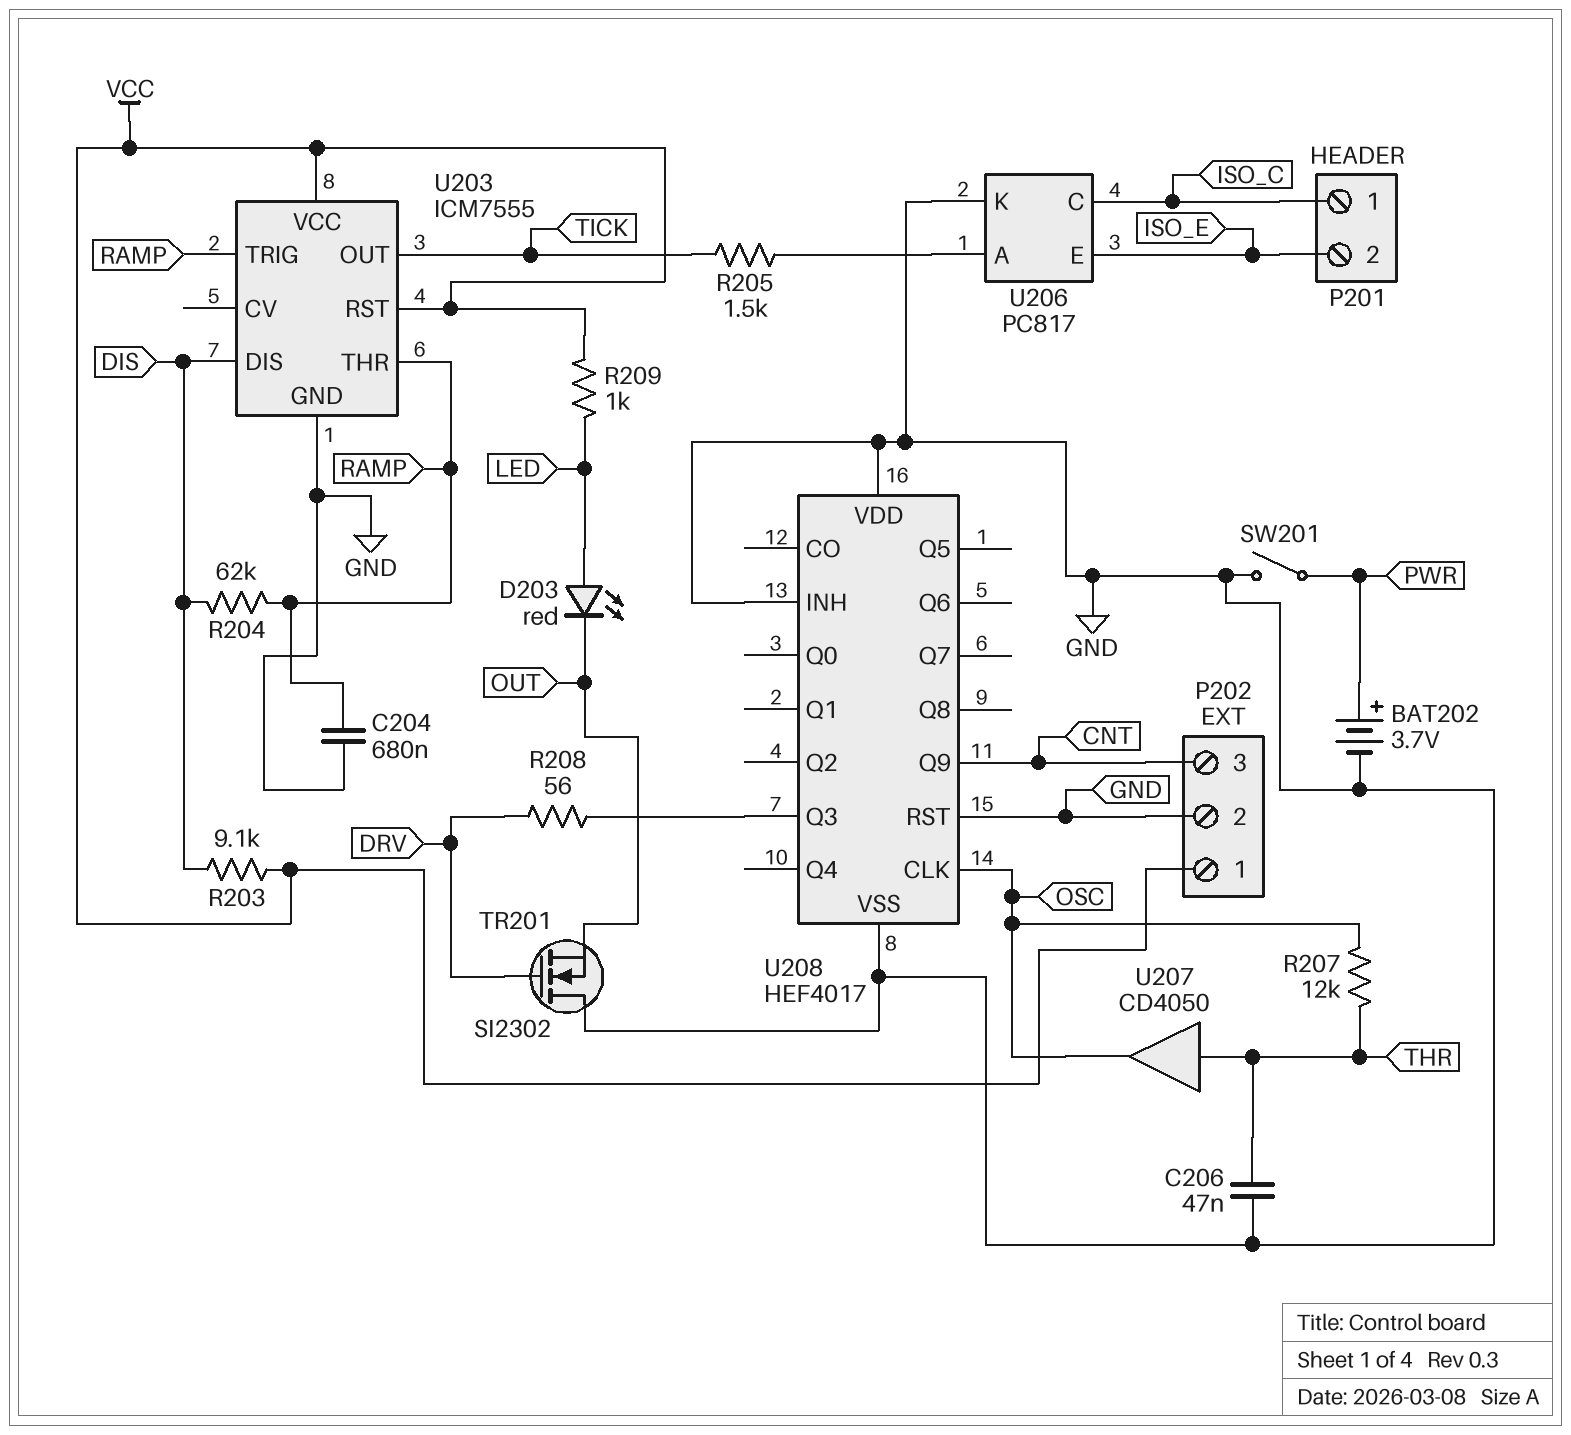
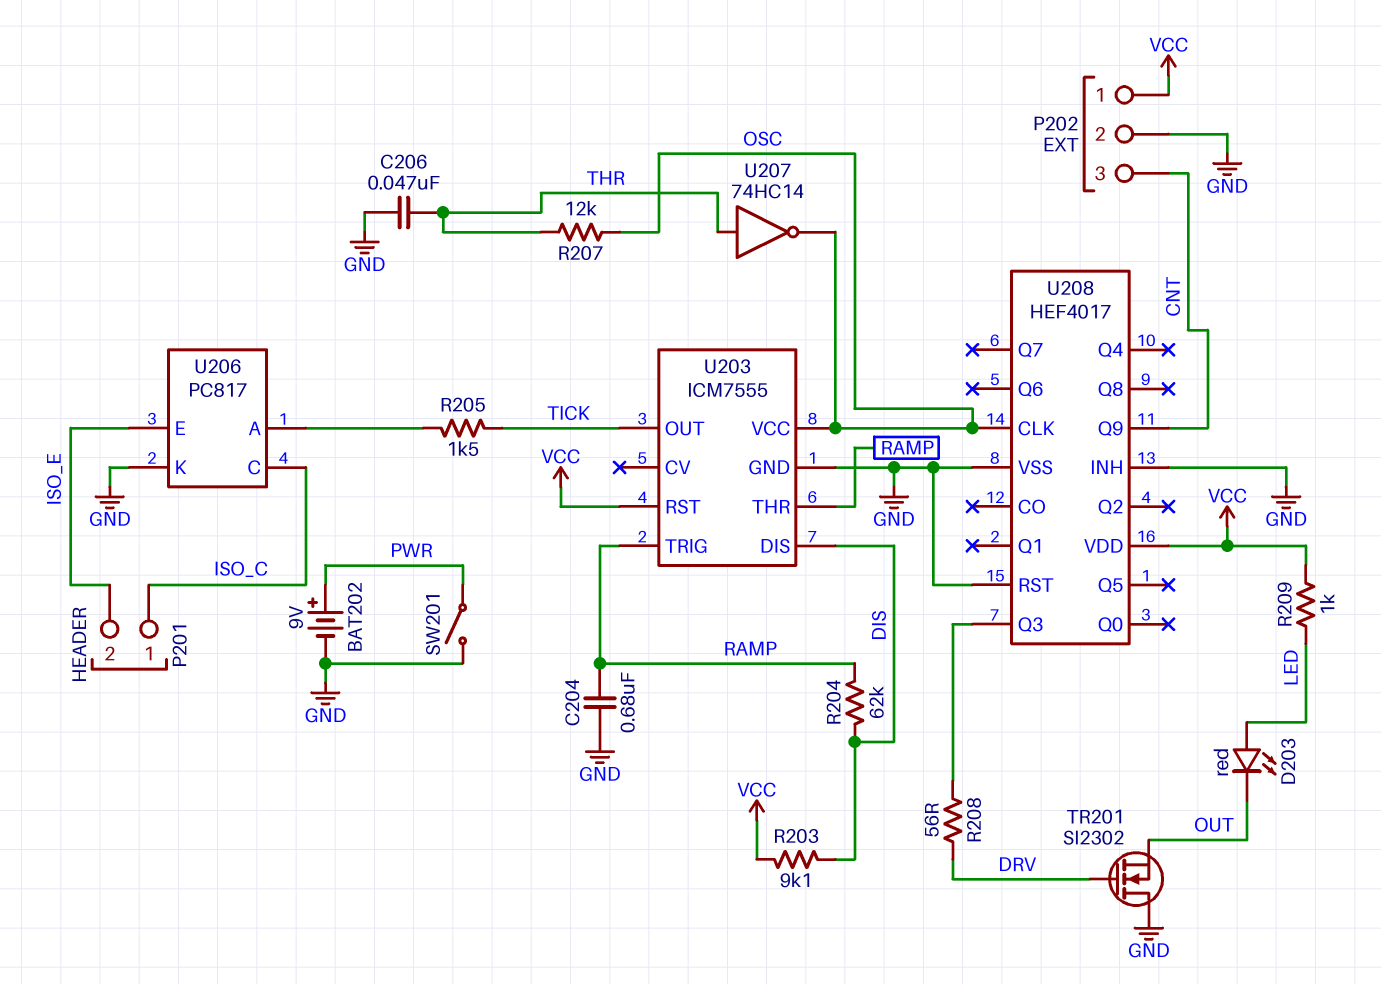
BAT202: 3.7V (plus PWR, minus GND) -> 9V (plus PWR, minus GND)
U203 pin VCC: VCC -> OSC
U207: buffer CD4050 (in THR, out OSC) -> NOT 74HC14 (in THR, out OSC)
U208 pin VDD: GND -> VCC

